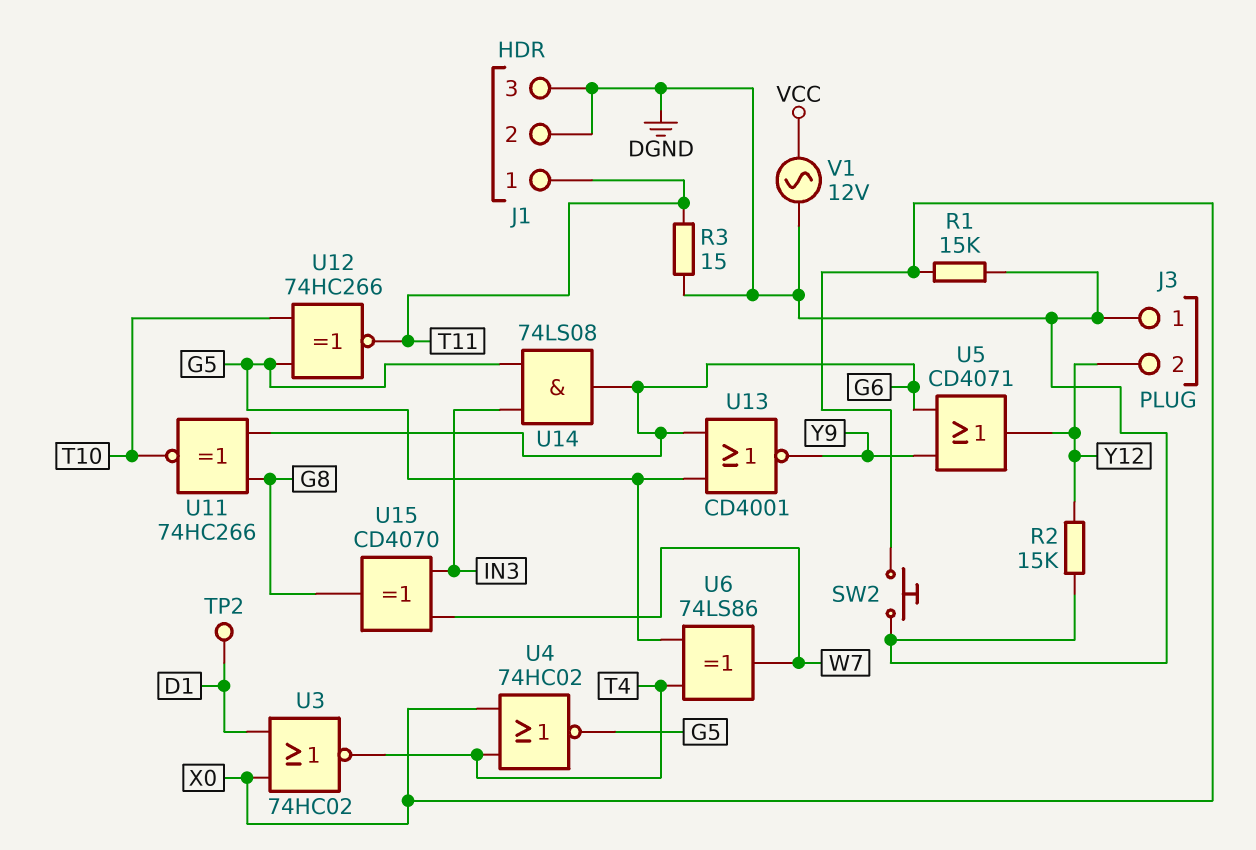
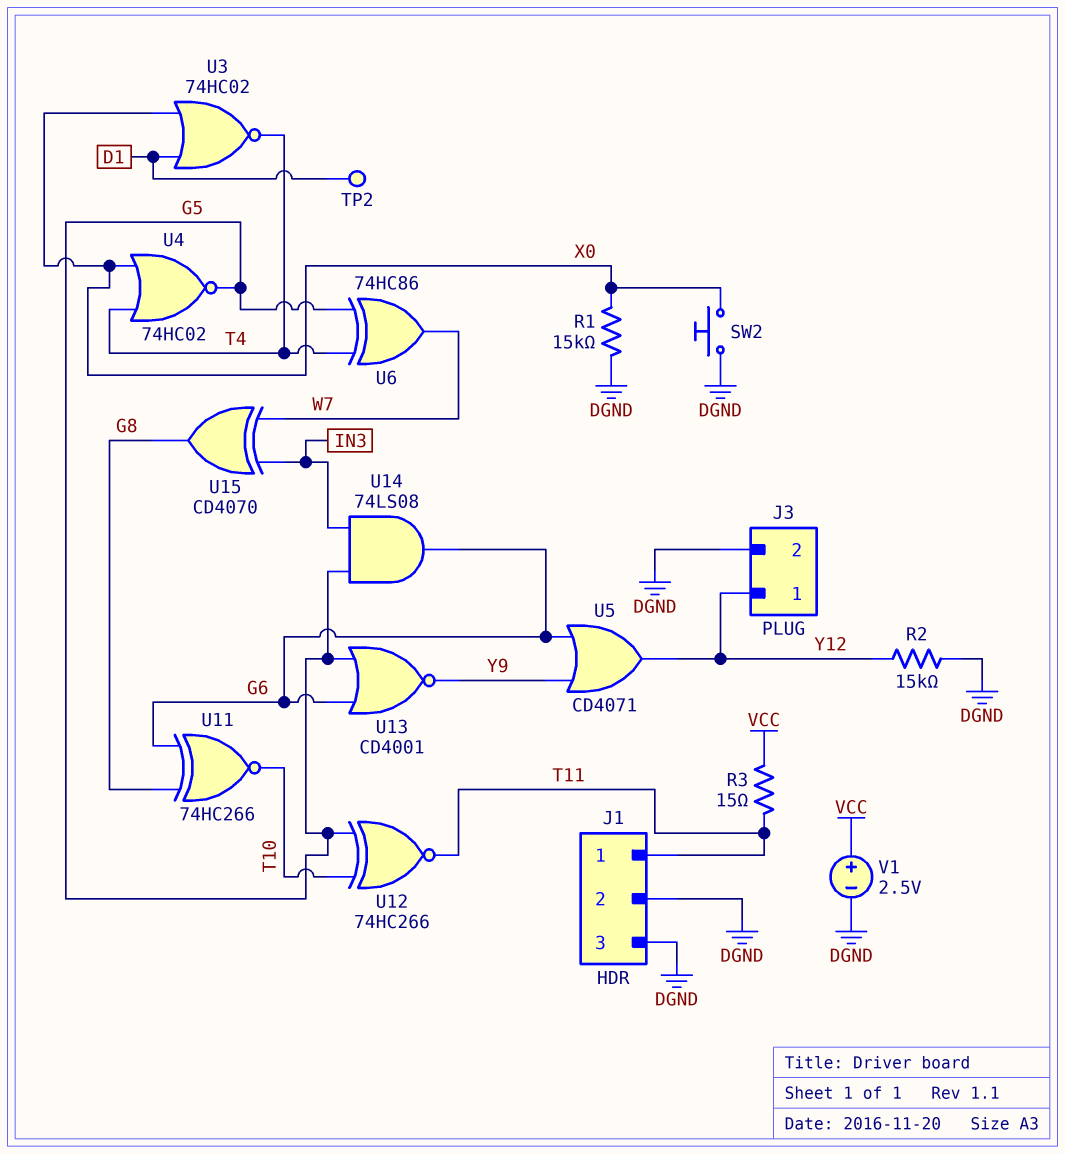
J3 pin 1: DGND -> Y12
J3 pin 2: Y12 -> DGND
R3: 15 (DGND, T11) -> 15 (T11, VCC)
U6: XOR 74LS86 (in G5, in T4, out W7) -> XOR 74HC86 (in G5, in T4, out W7)
V1: AC 12V (DGND, VCC) -> 2.5V (plus VCC, minus DGND)

